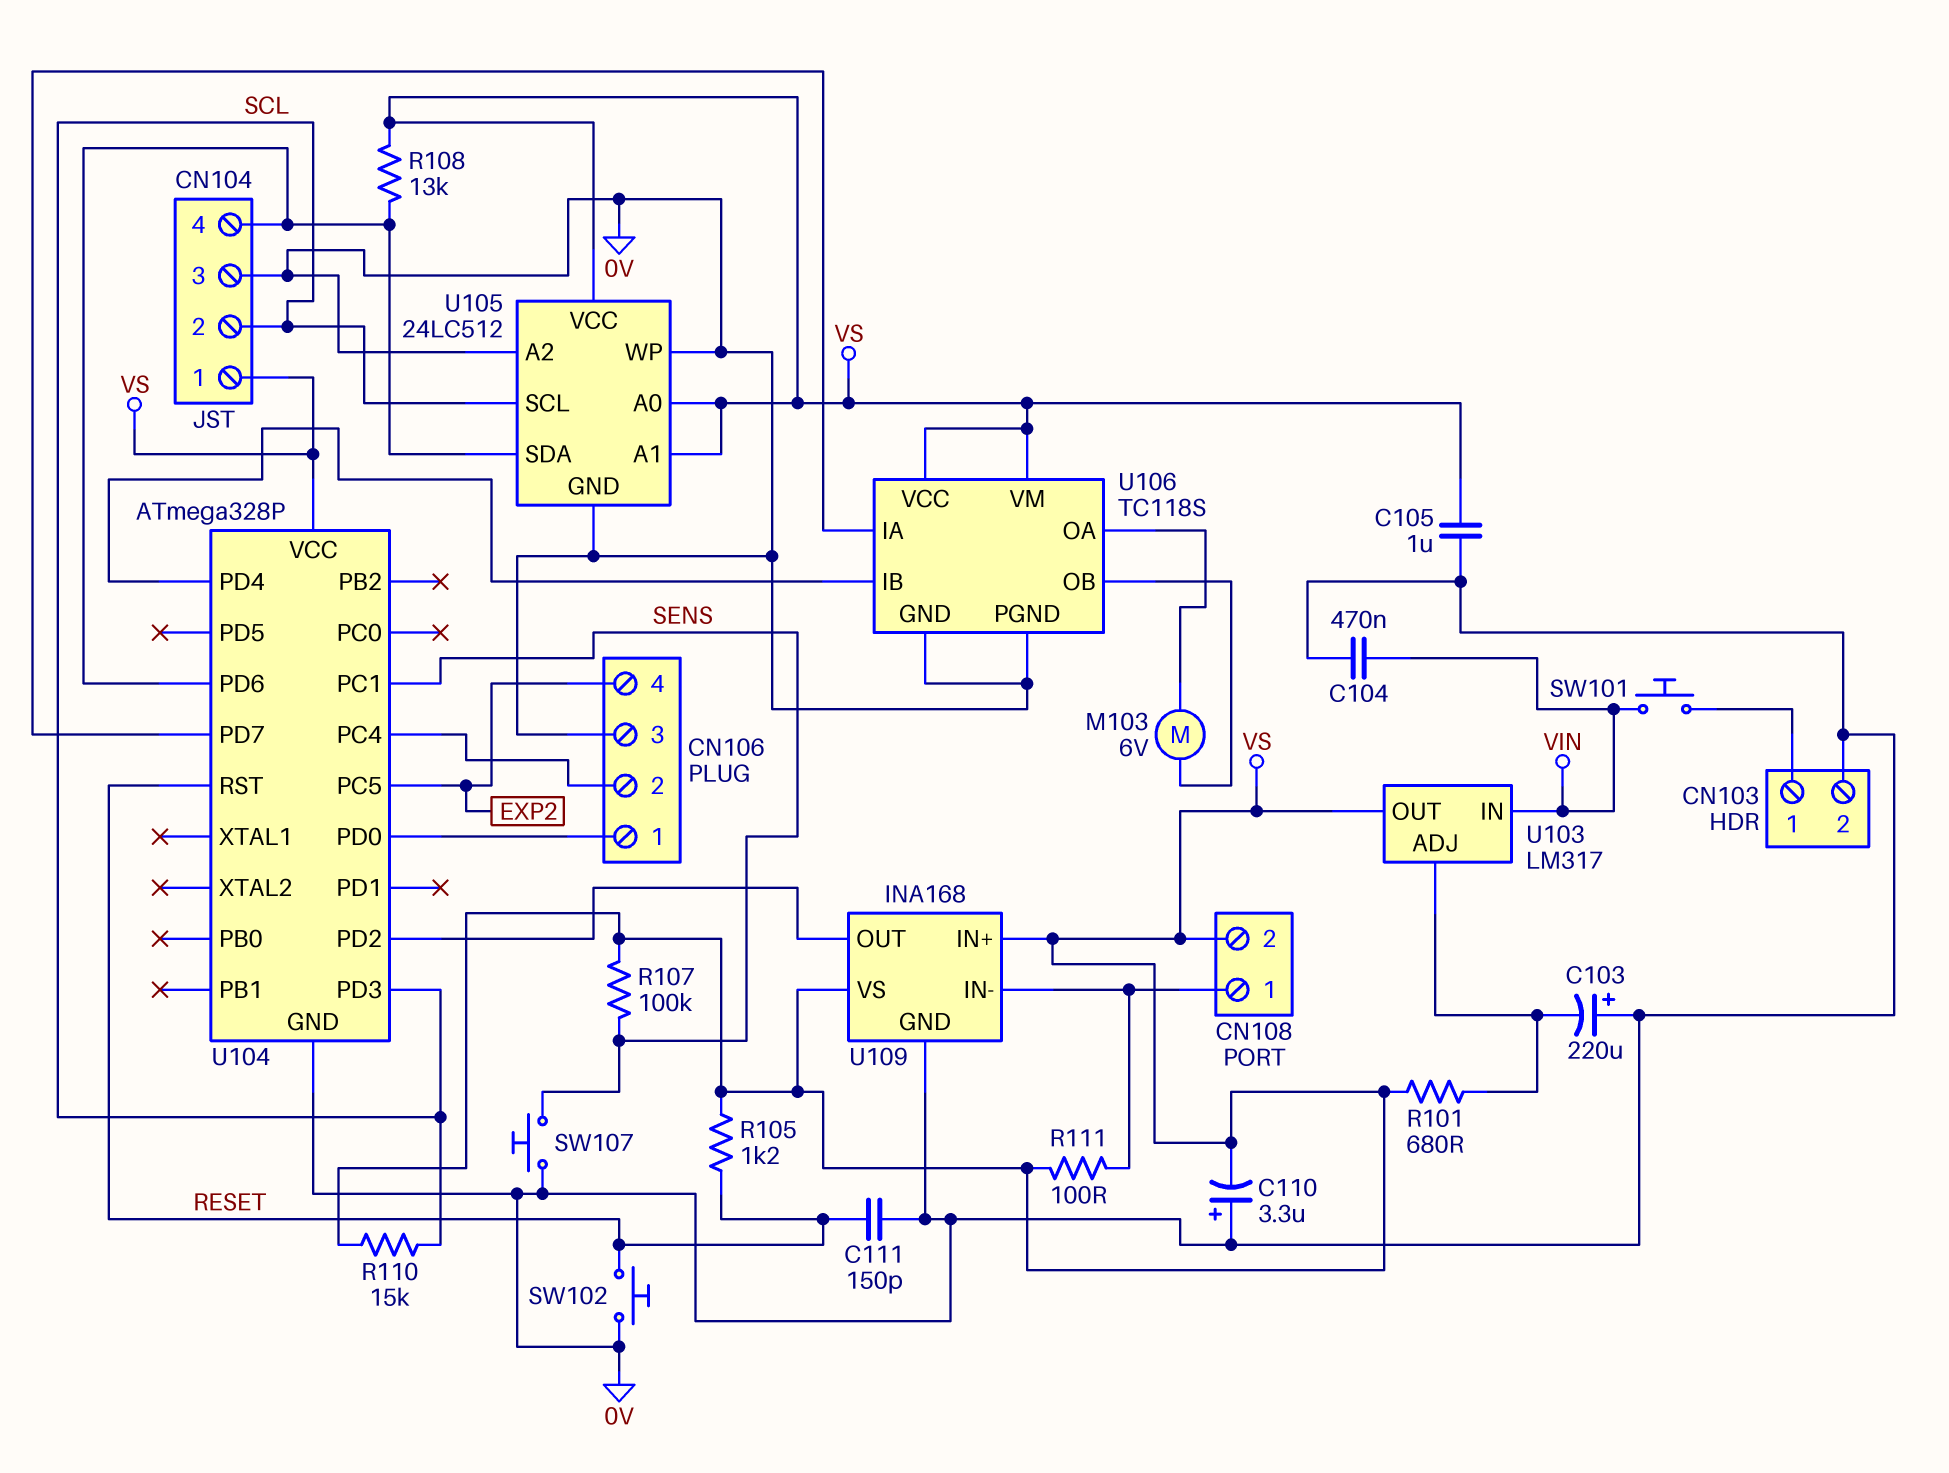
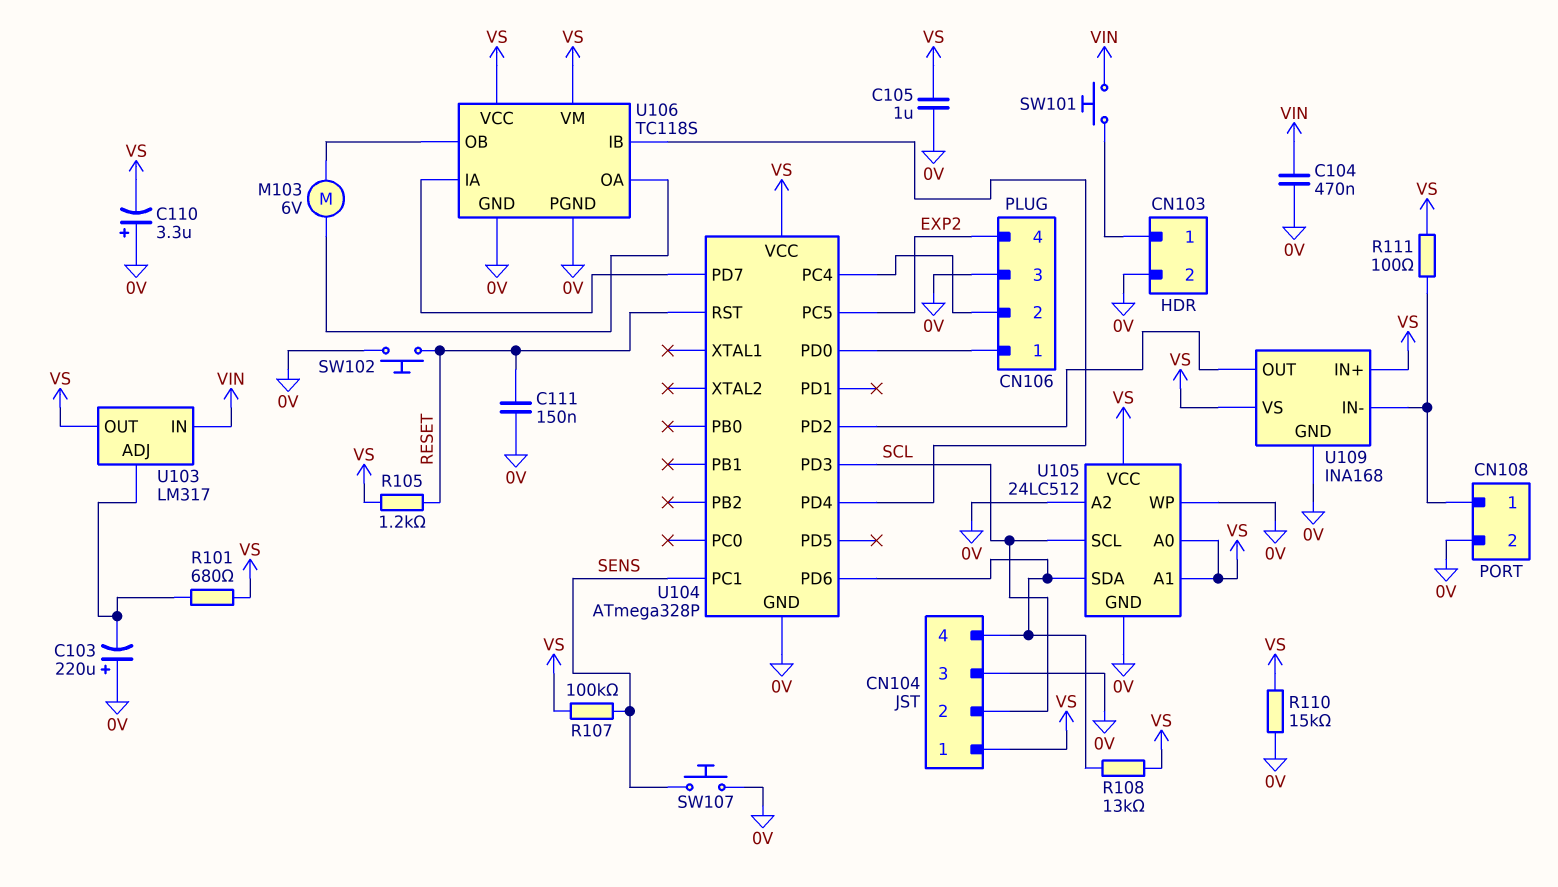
C111: 150pF (0V, RESET) -> 150nF (0V, RESET)
CN108 pin 2: VS -> 0V
R110: 15k (SCL, VS) -> 15k (0V, VS)

